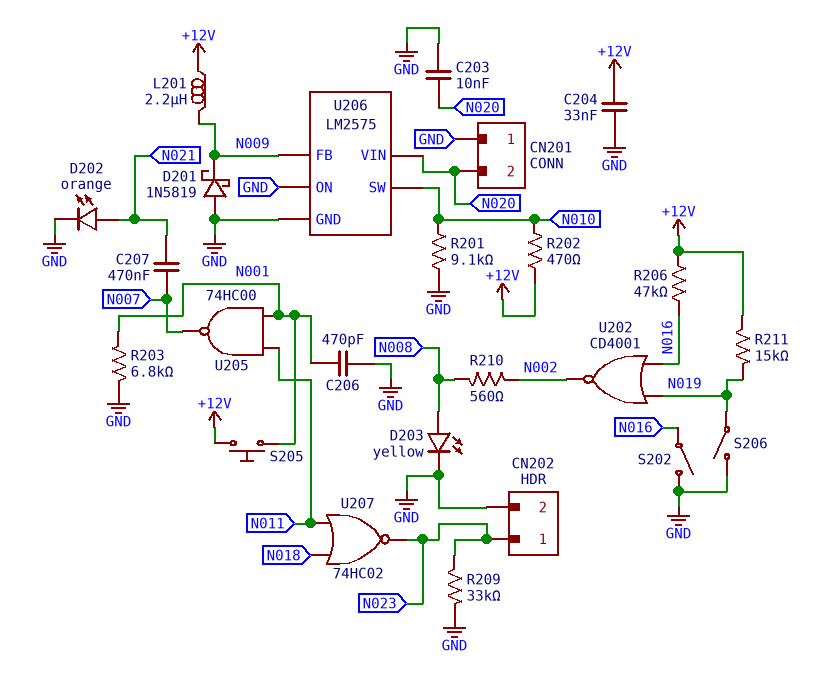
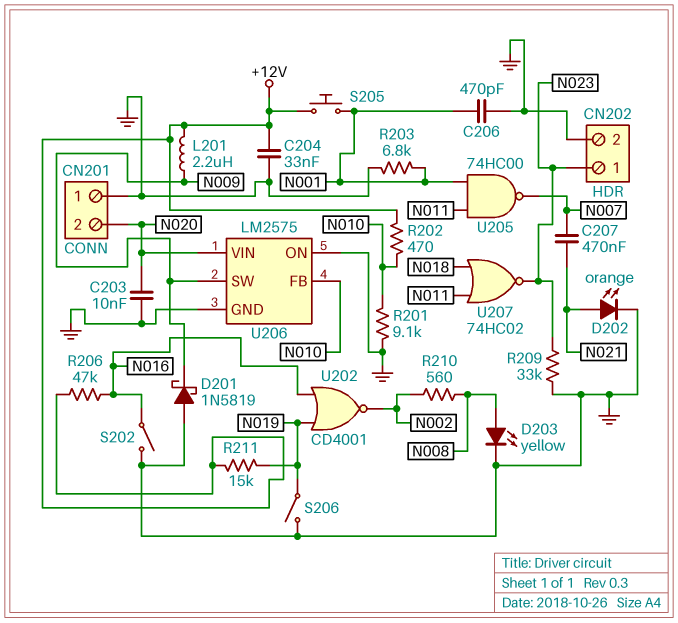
U206 pin FB: N009 -> N010
U206 pin SW: N010 -> N009

